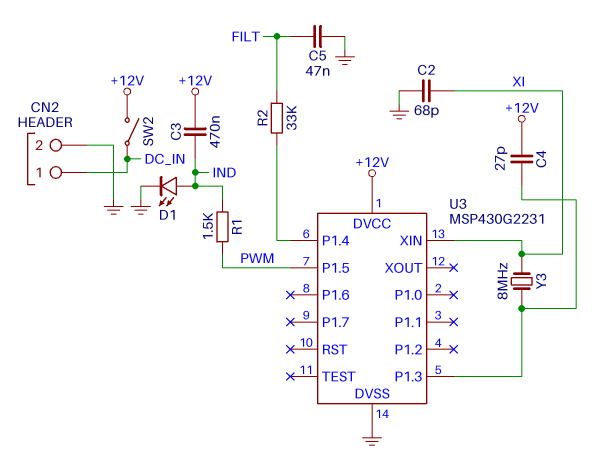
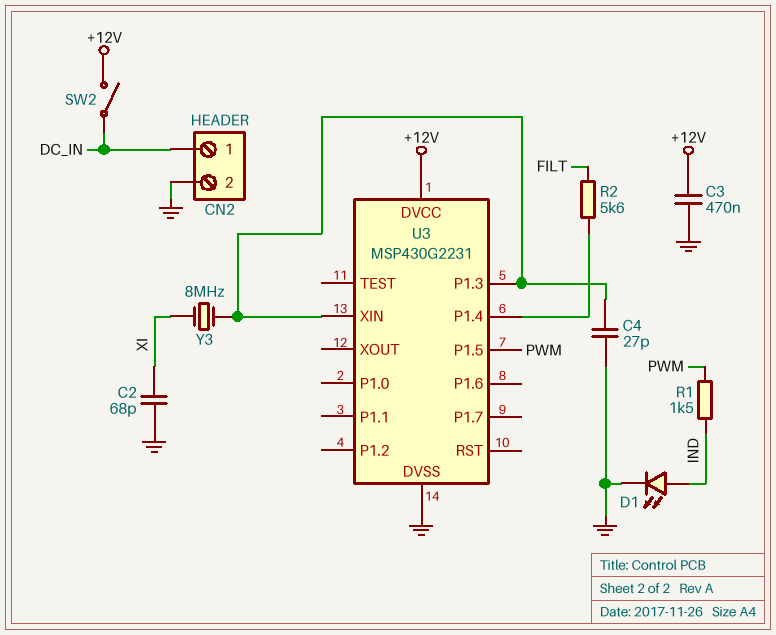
C3: 470nF (+12V, IND) -> 470nF (+12V, GND)
C4: 27pF (+12V, U3/P1.3) -> 27pF (GND, U3/P1.3)
C5: 47nF (FILT, GND) -> none
R2: 33k (FILT, U3/P1.4) -> 5.6k (FILT, U3/P1.4)
U3 pin XIN: XI -> U3/P1.3

